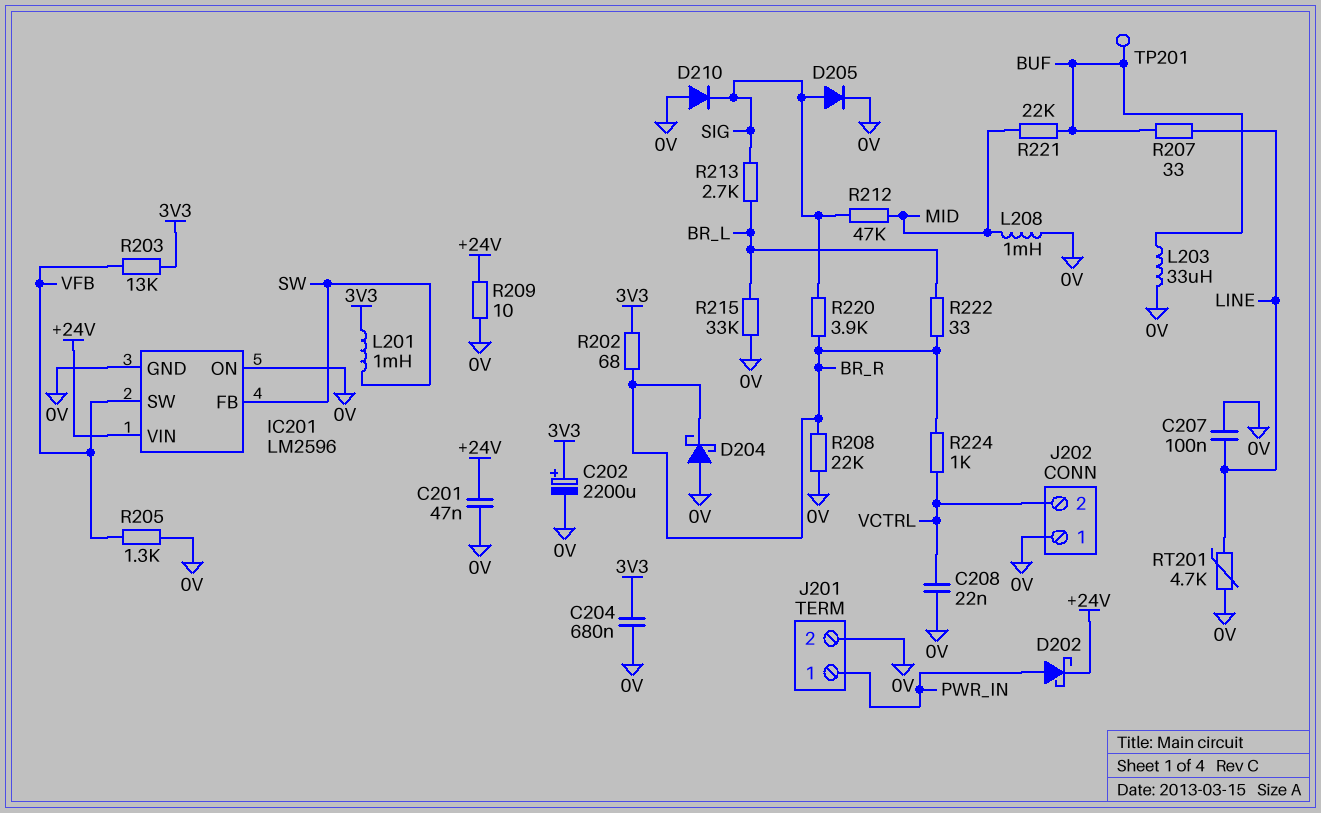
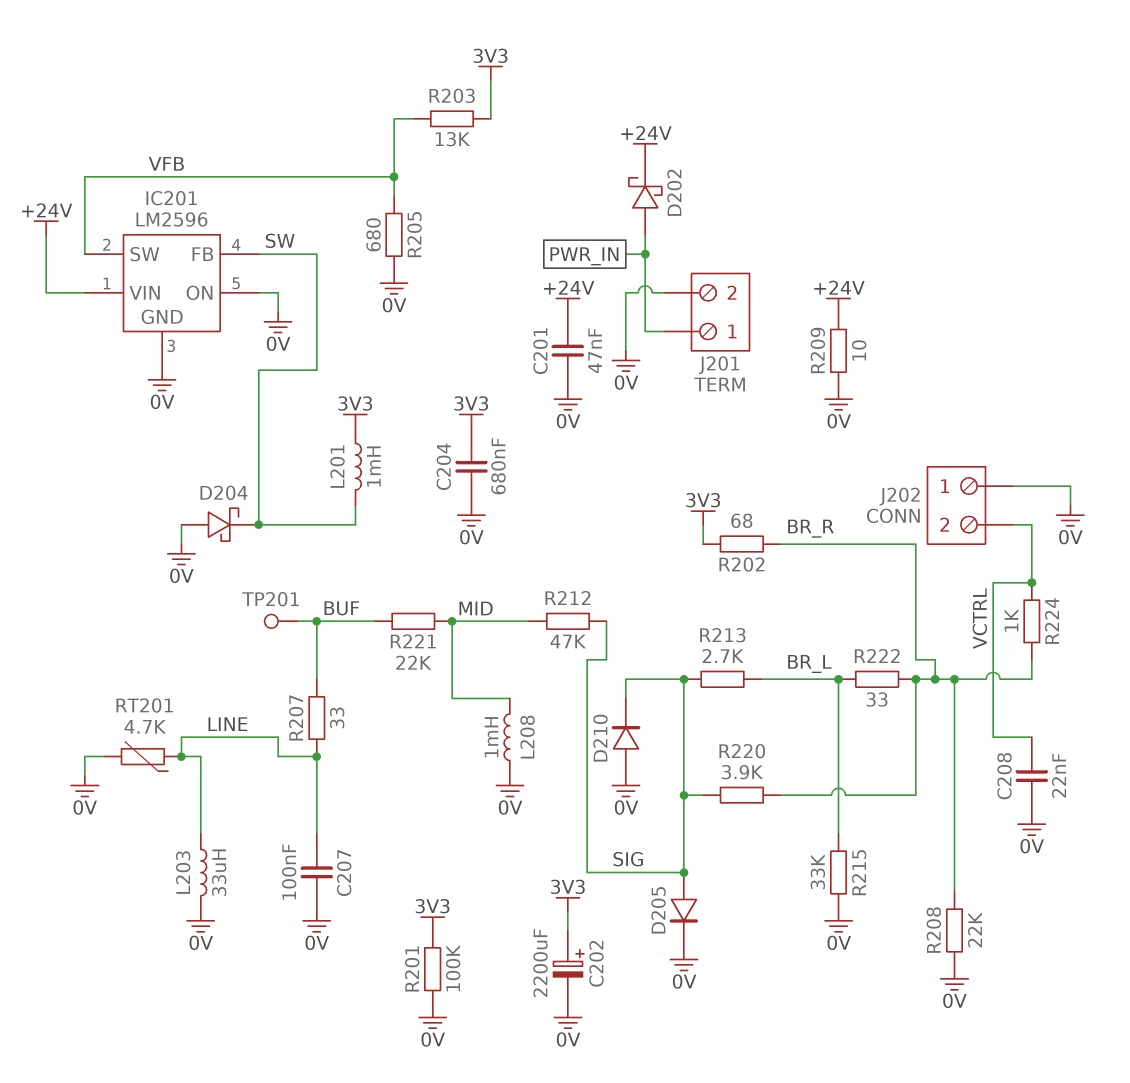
D204: schottky (A 0V, K BR_R) -> schottky (A 0V, K SW)
L203: 33uH (0V, BUF) -> 33uH (0V, LINE)
R201: none -> 100k (0V, 3V3)
R205: 1.3k (0V, VFB) -> 680 (0V, VFB)

